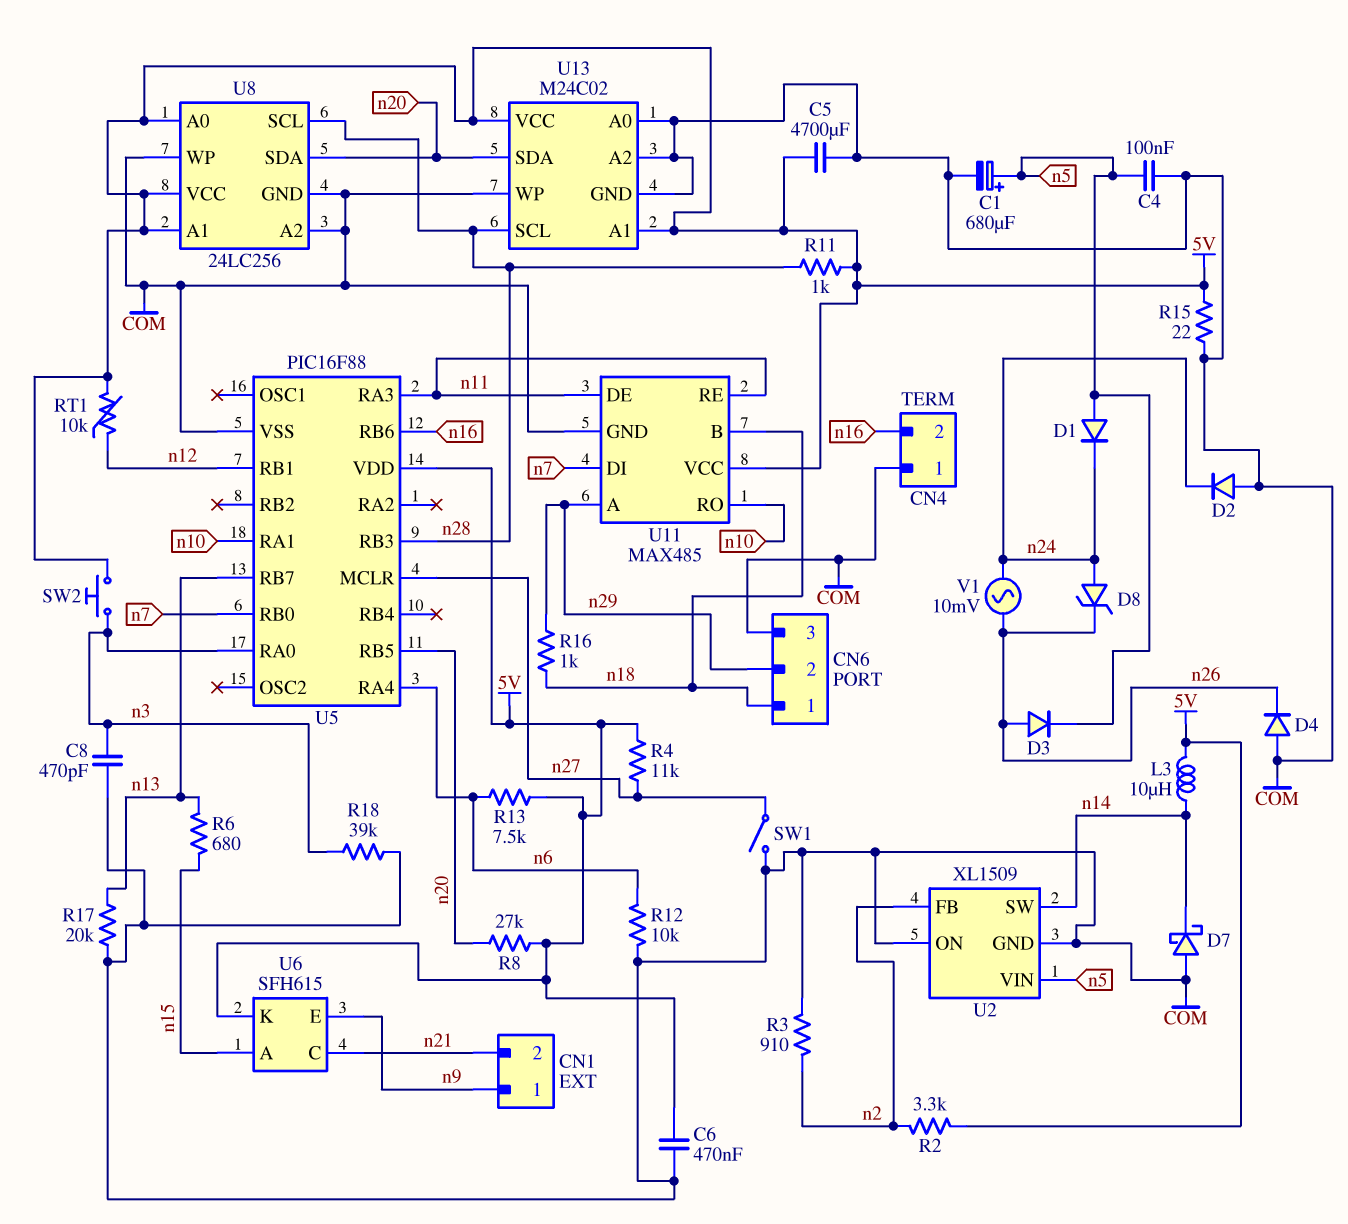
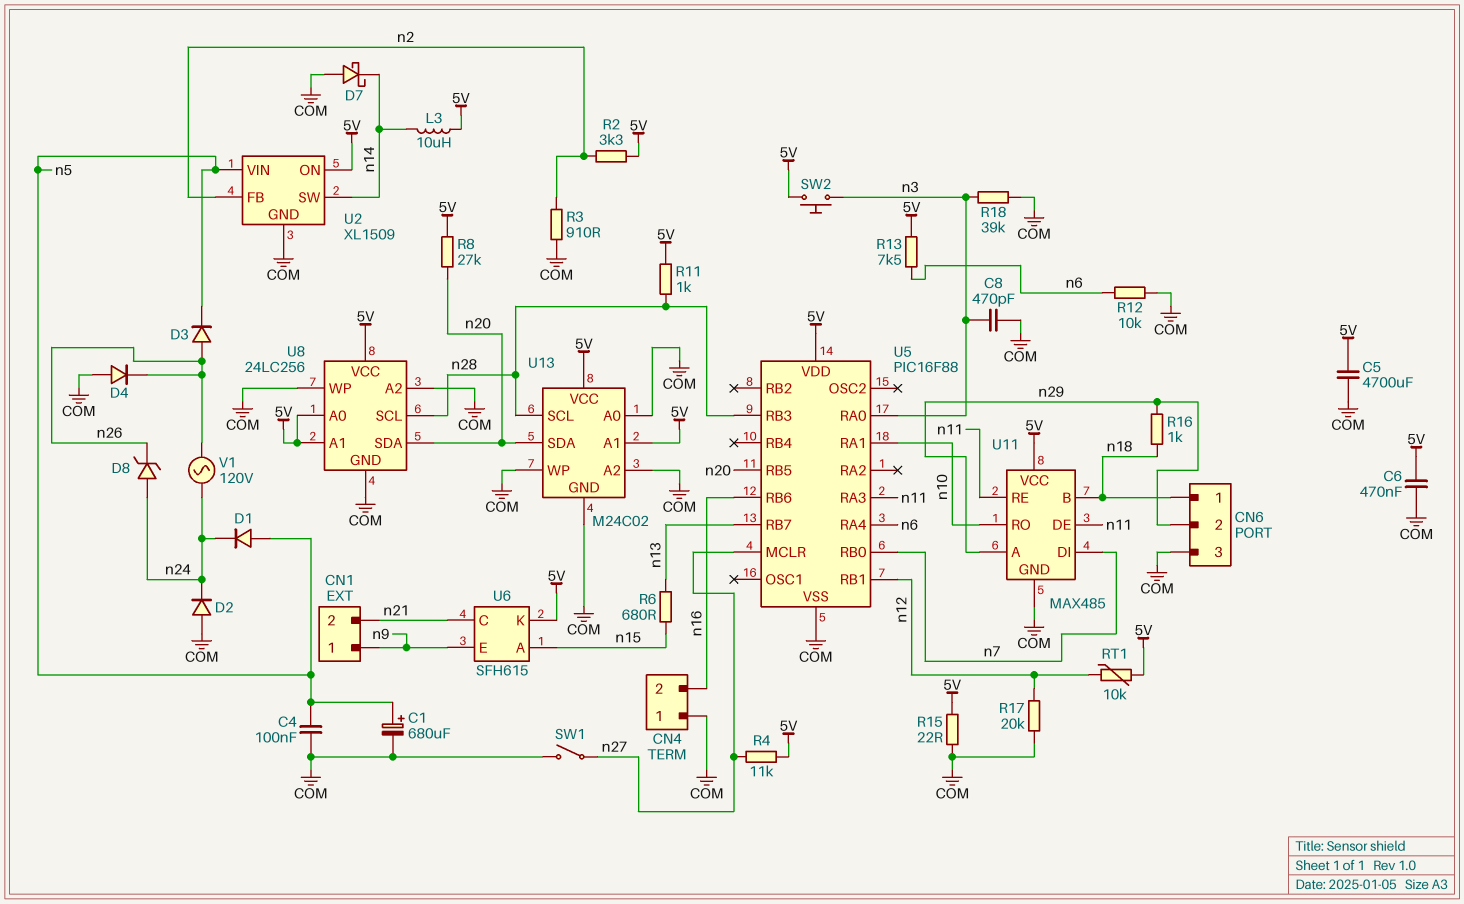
R17: 20k (COM, n13) -> 20k (COM, n12)
U2 pin ON: COM -> 5V
V1: AC 10mV (n24, n26) -> AC 120V (n24, n26)

